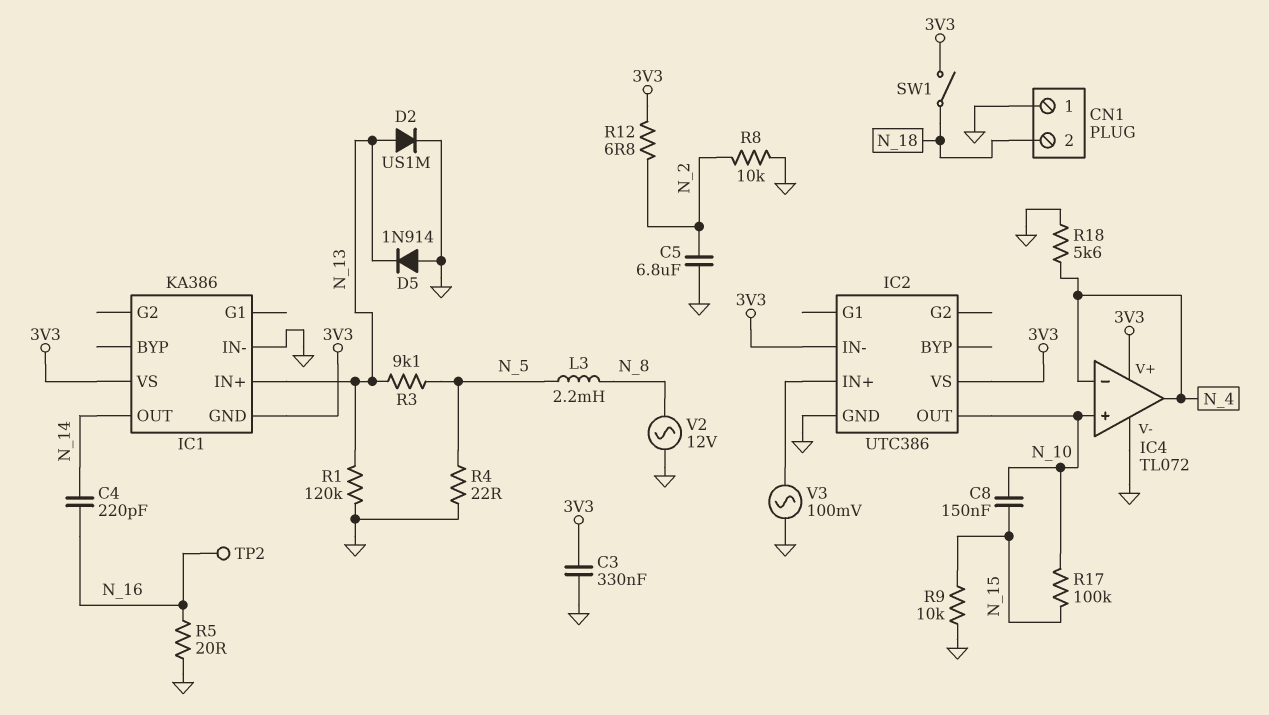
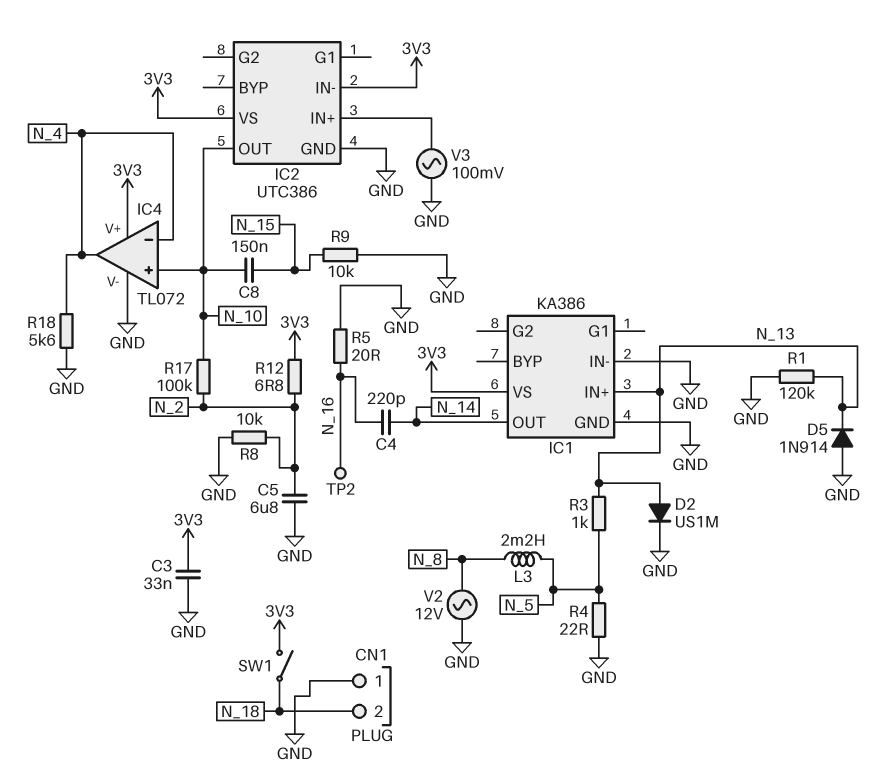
C3: 330nF (3V3, GND) -> 33nF (3V3, GND)
IC1 pin GND: 3V3 -> GND
R3: 9.1k (N_5, N_13) -> 1k (N_5, N_13)
R17: 100k (N_10, N_15) -> 100k (N_2, N_10)

